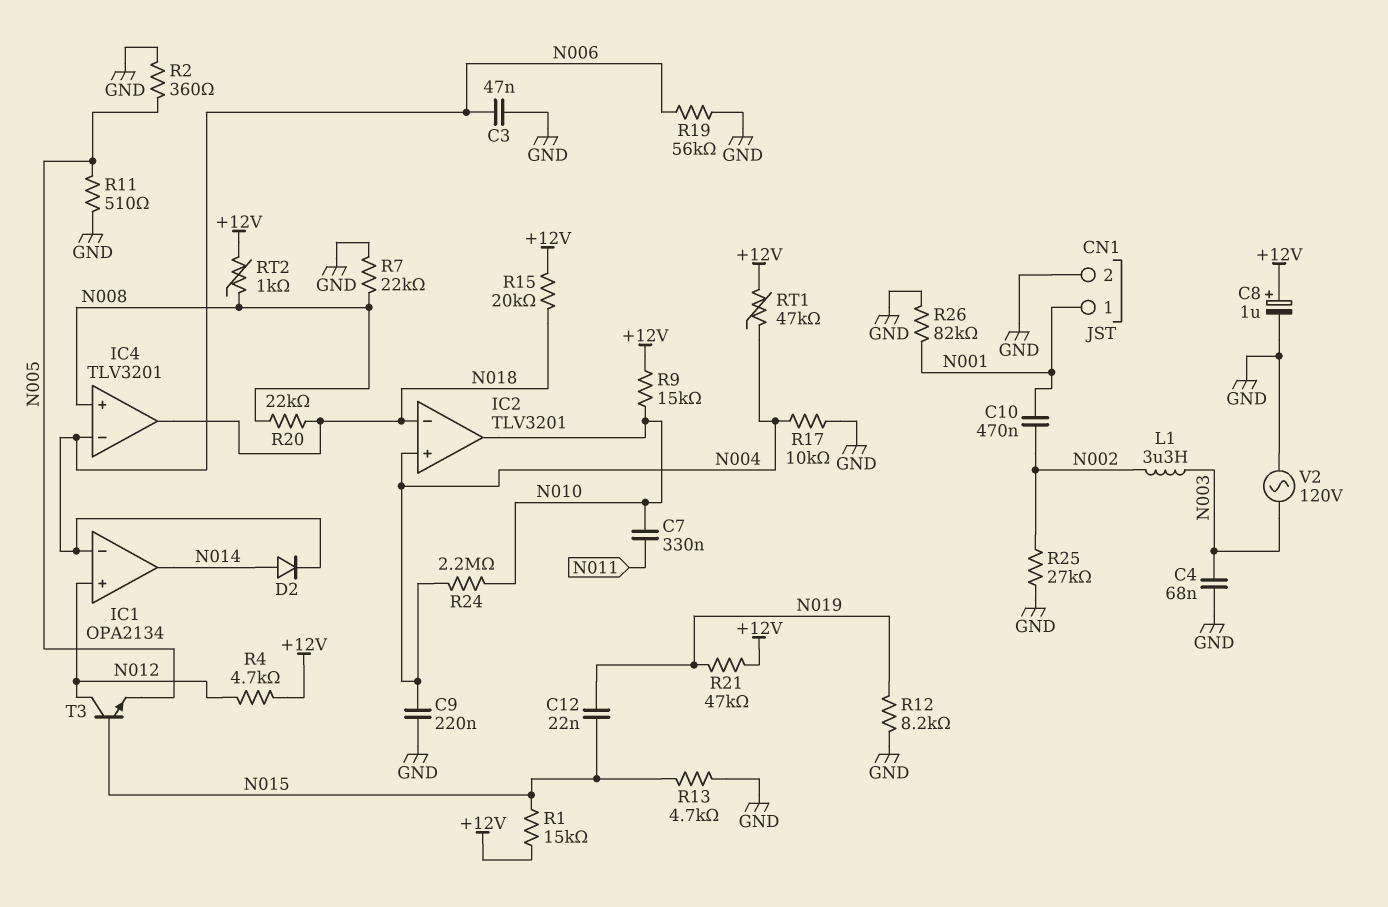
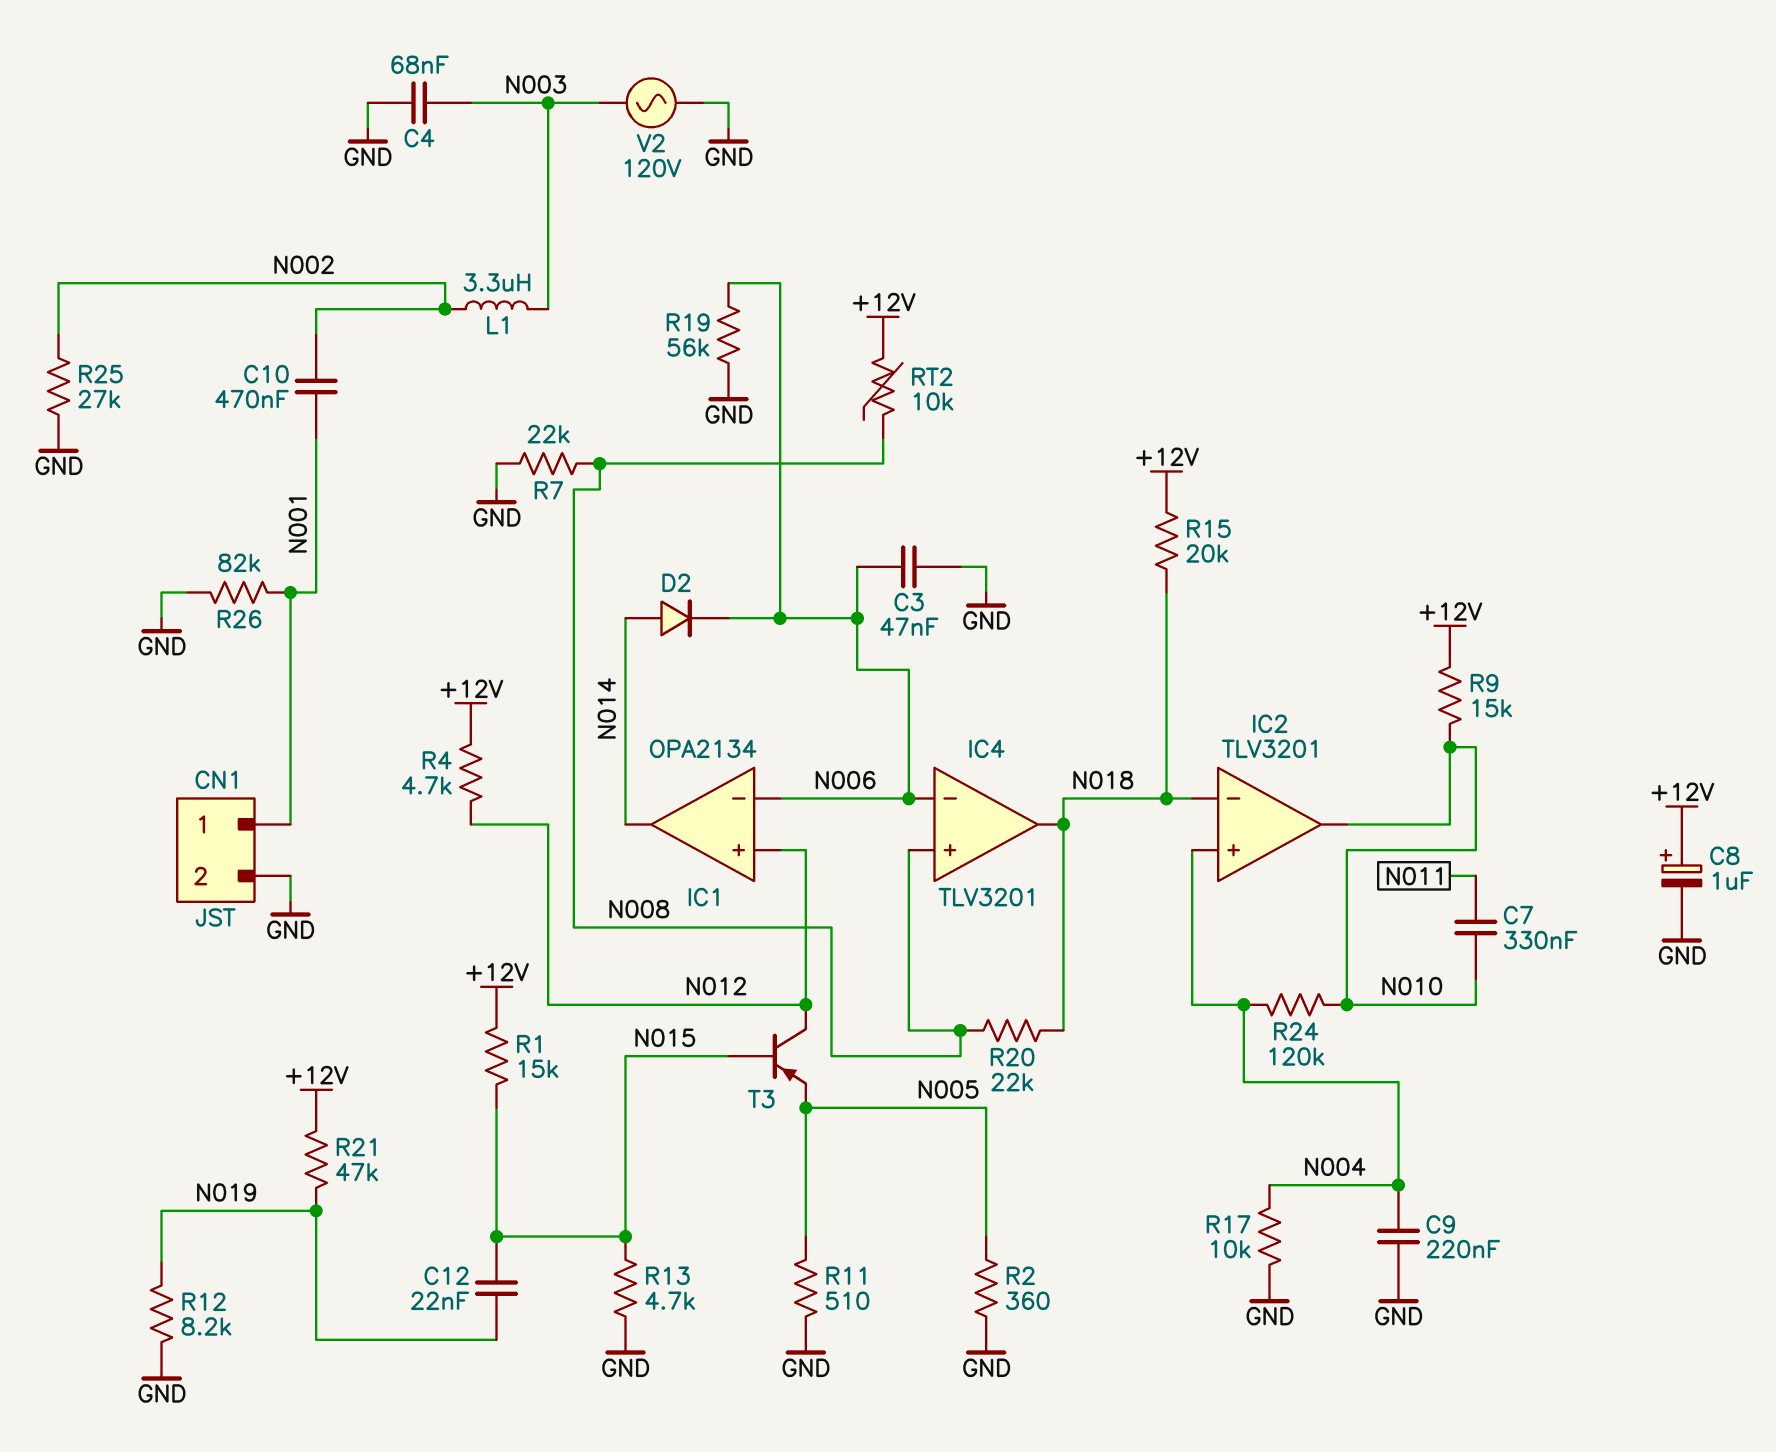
R24: 2.2M (N004, N010) -> 120k (N004, N010)
RT1: 47k (+12V, N004) -> none
RT2: 1k (+12V, N008) -> 10k (+12V, N008)
T3: NPN (B N015, C N012, E N005) -> PNP (B N015, C N012, E N005)

